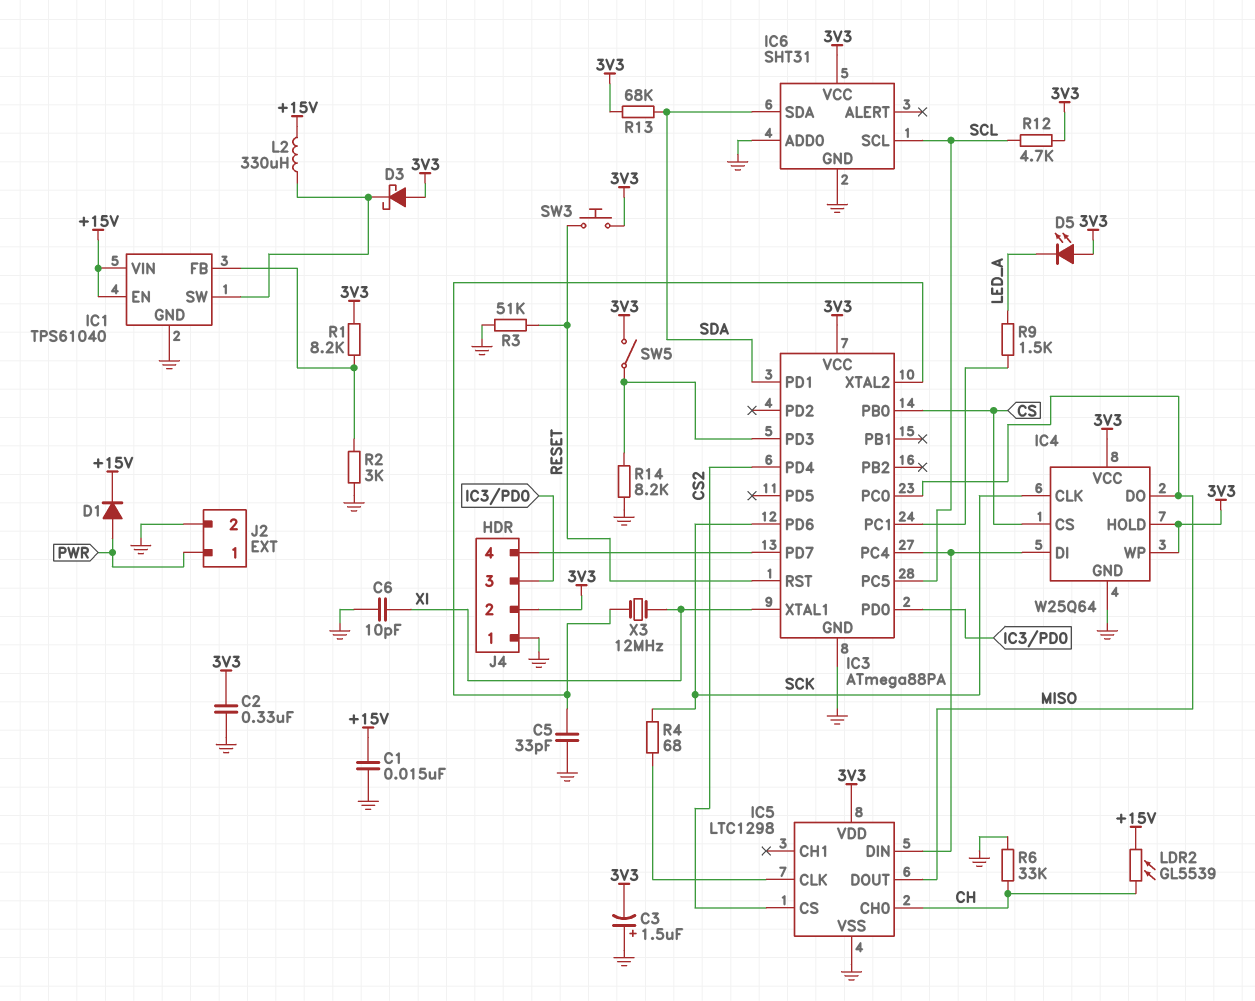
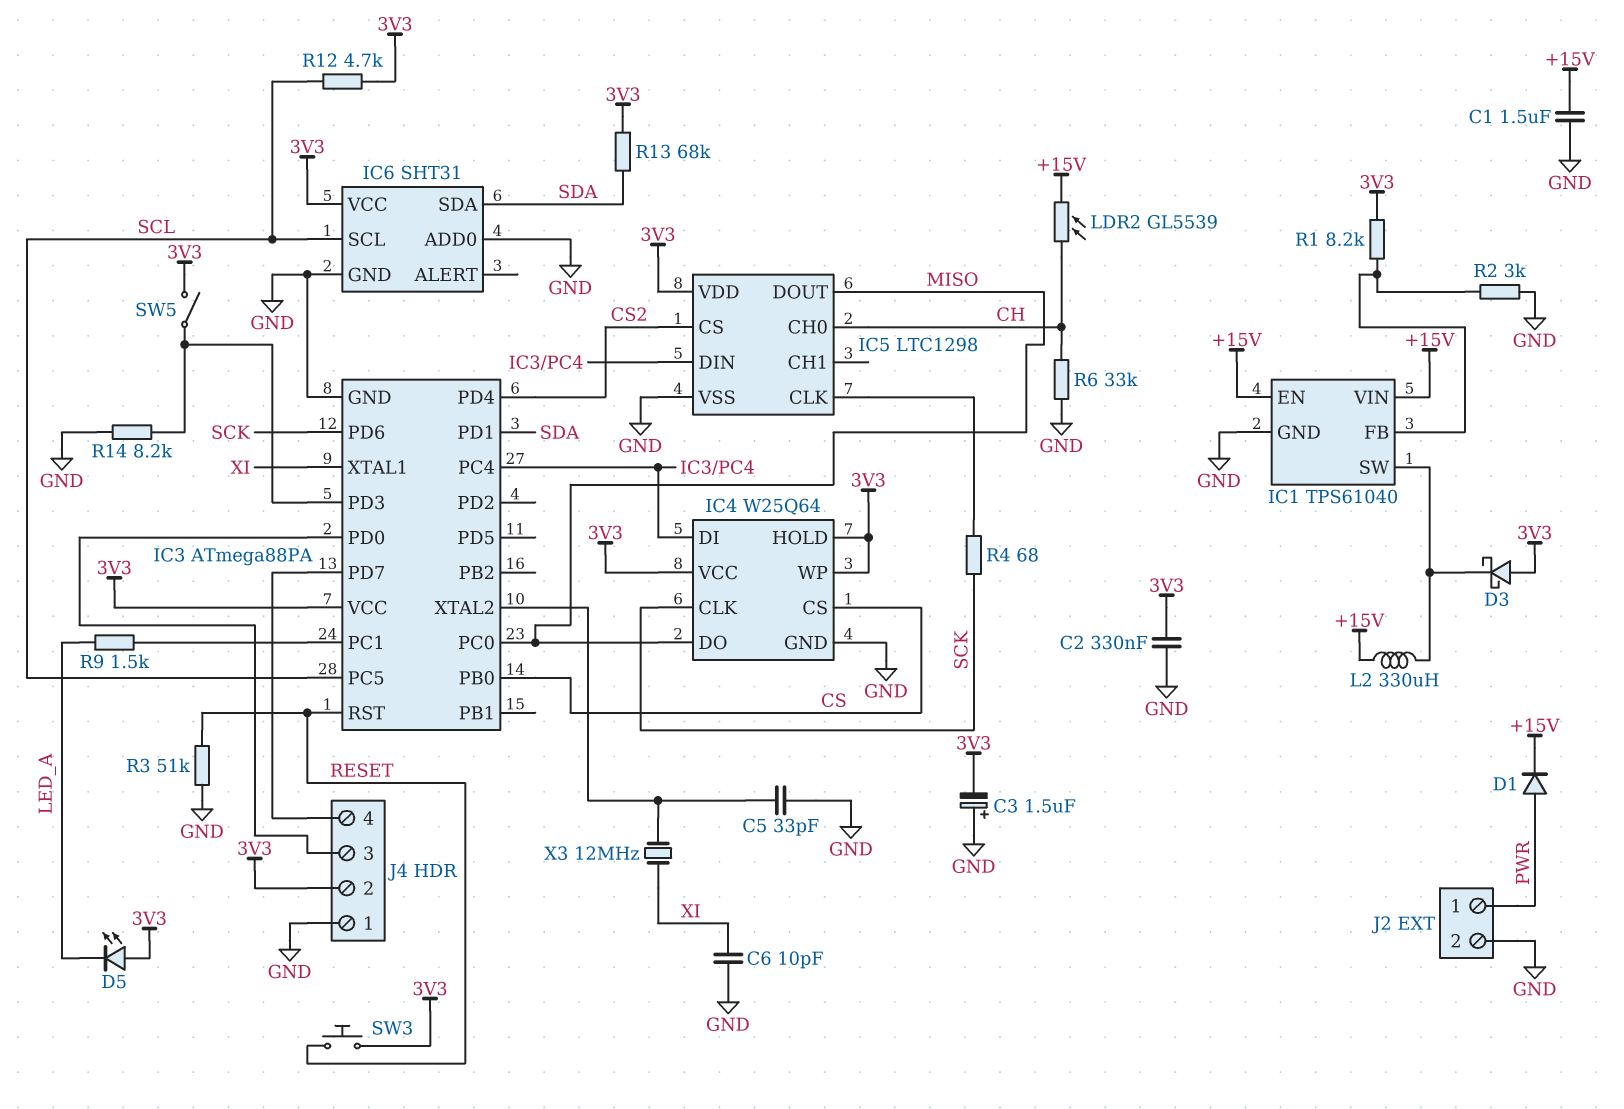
C1: 15nF (+15V, GND) -> 1.5uF (+15V, GND)

